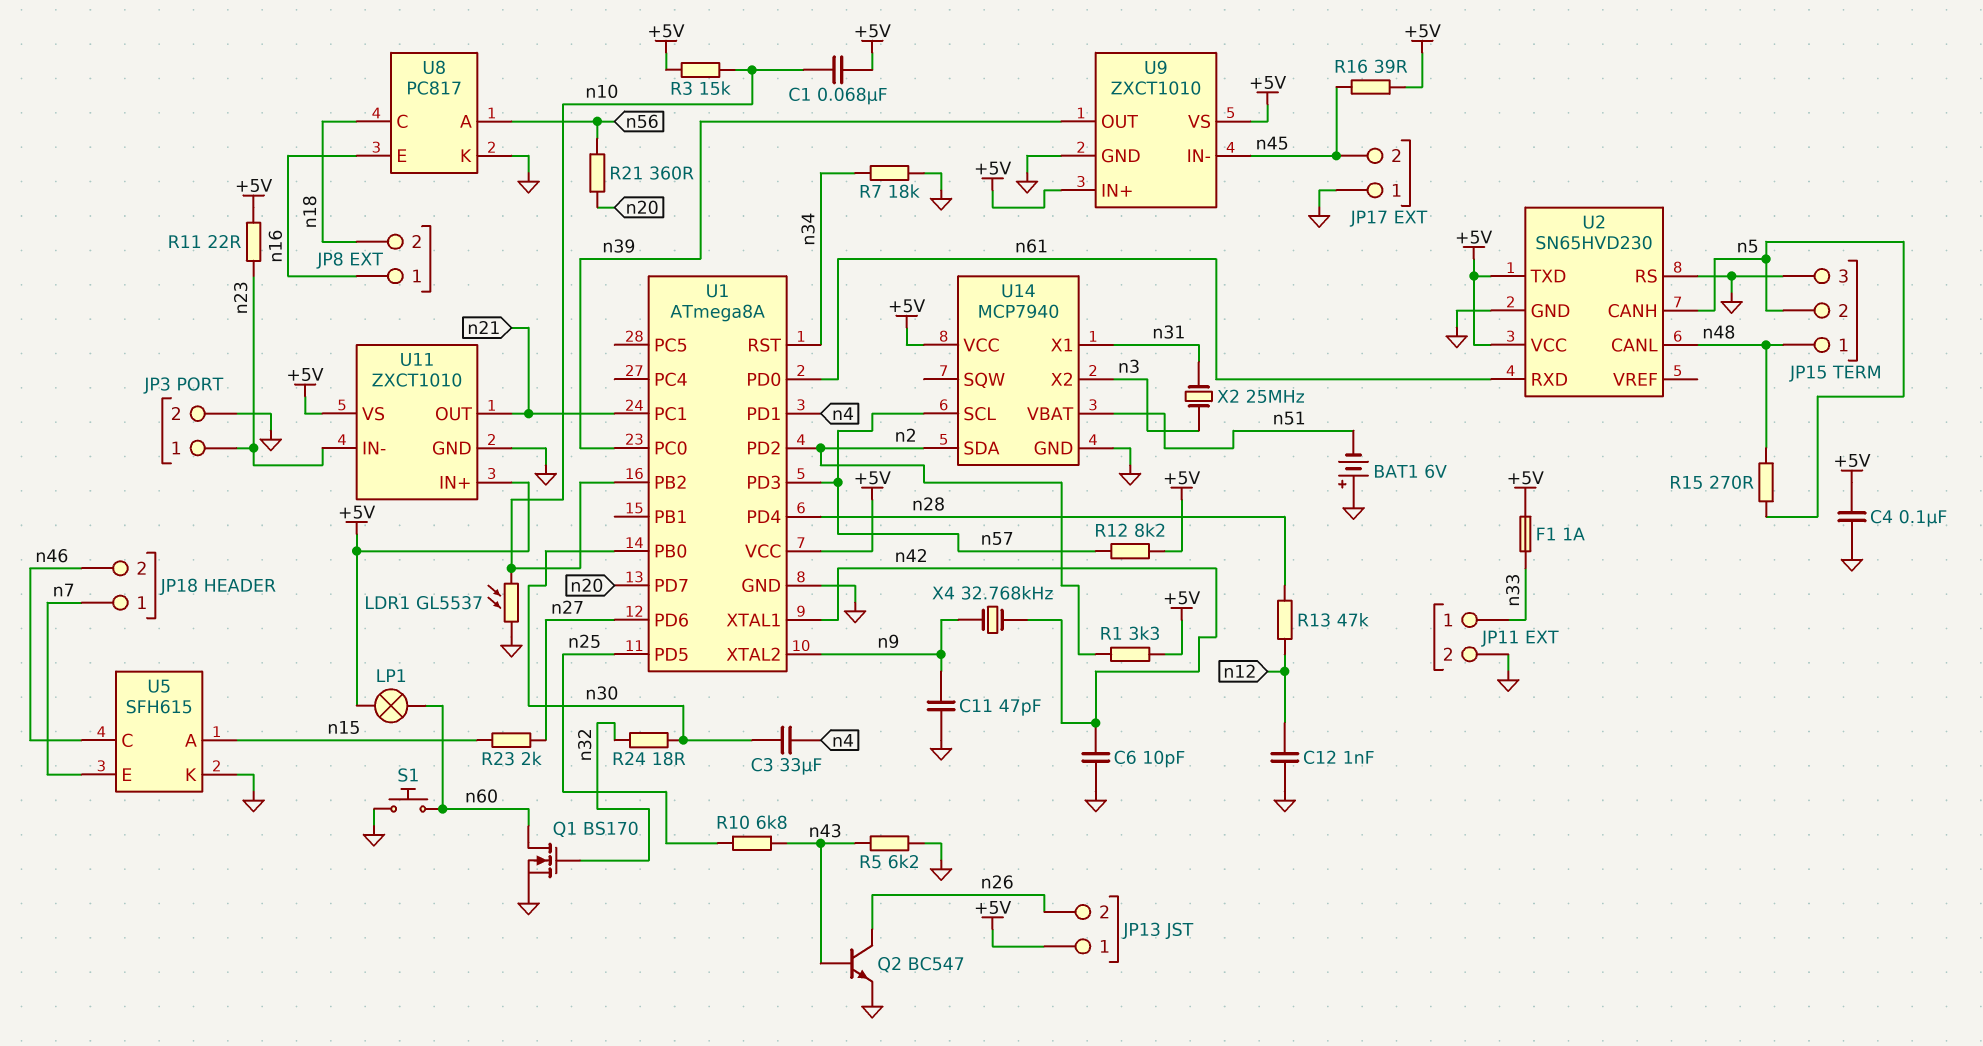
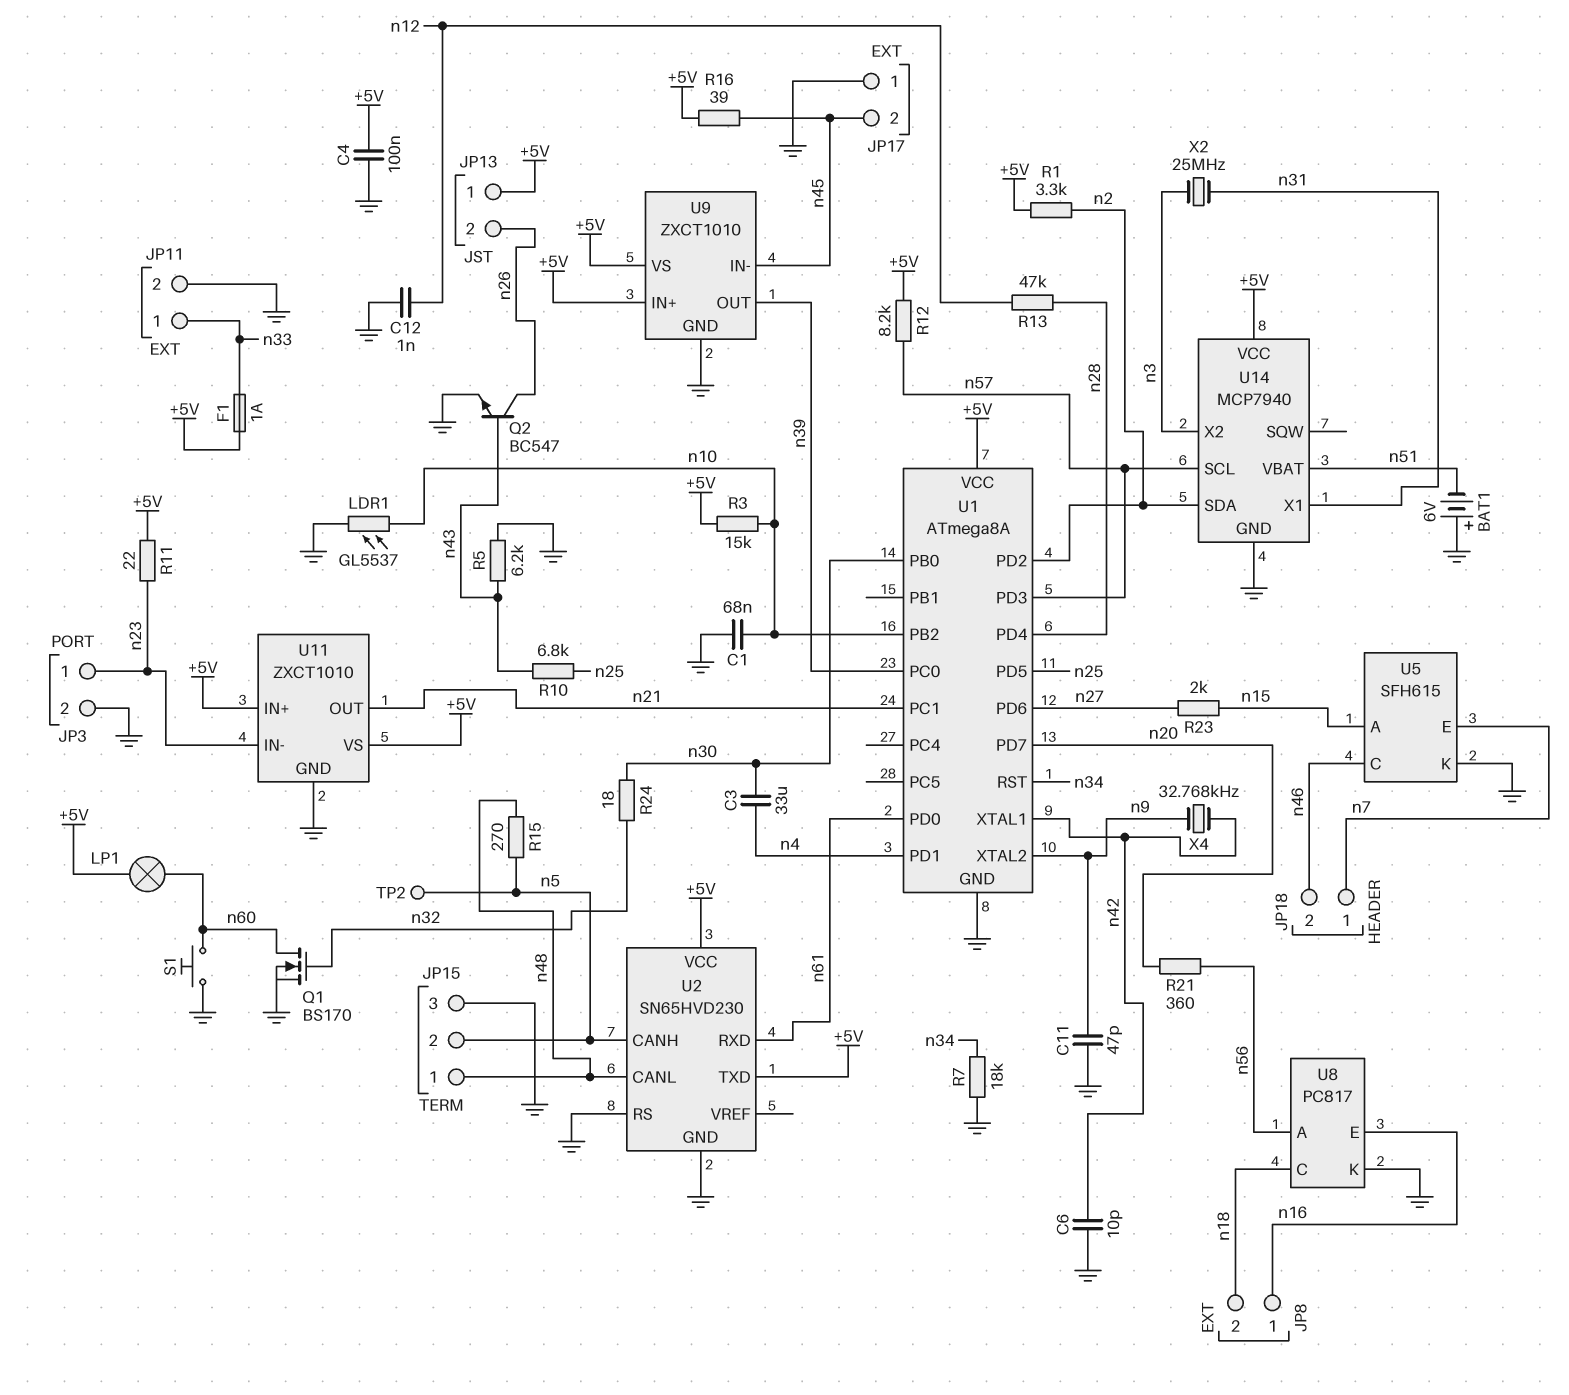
C1: 68nF (+5V, n10) -> 68nF (GND, n10)
TP2: none -> test point (n5)

